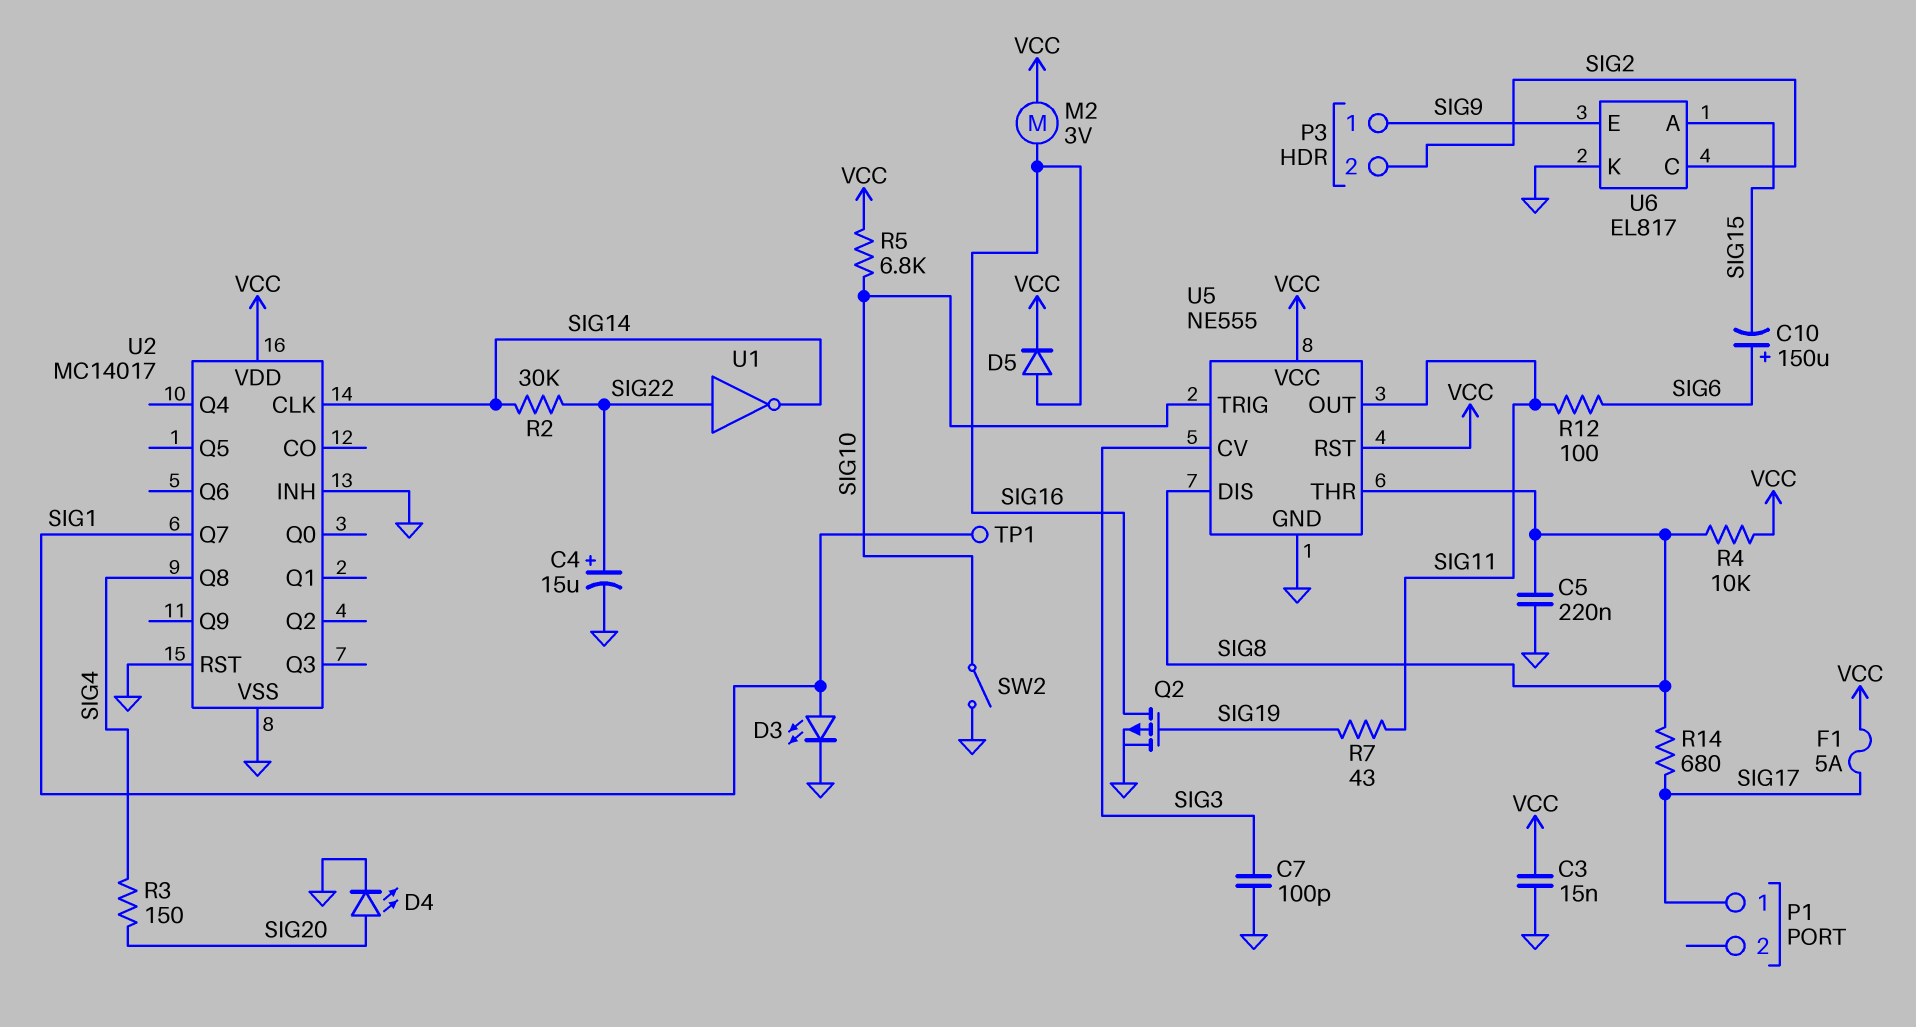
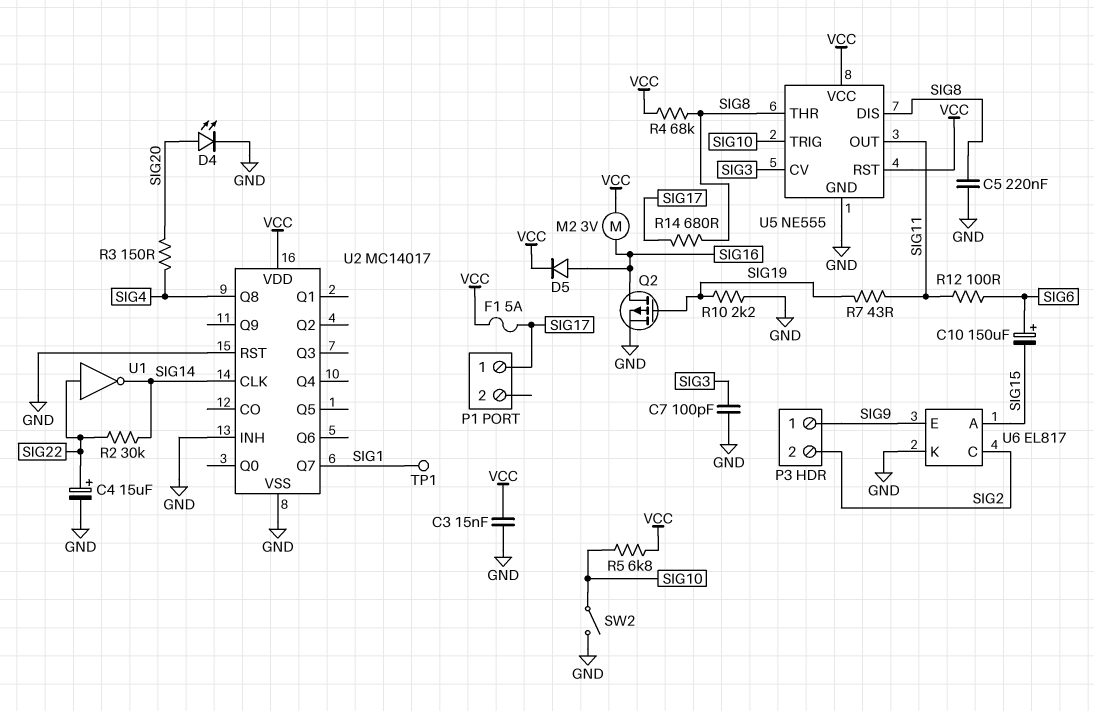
D3: LED (A SIG1, K GND) -> none
R4: 10k (SIG8, VCC) -> 68k (SIG8, VCC)
R10: none -> 2.2k (GND, SIG19)

